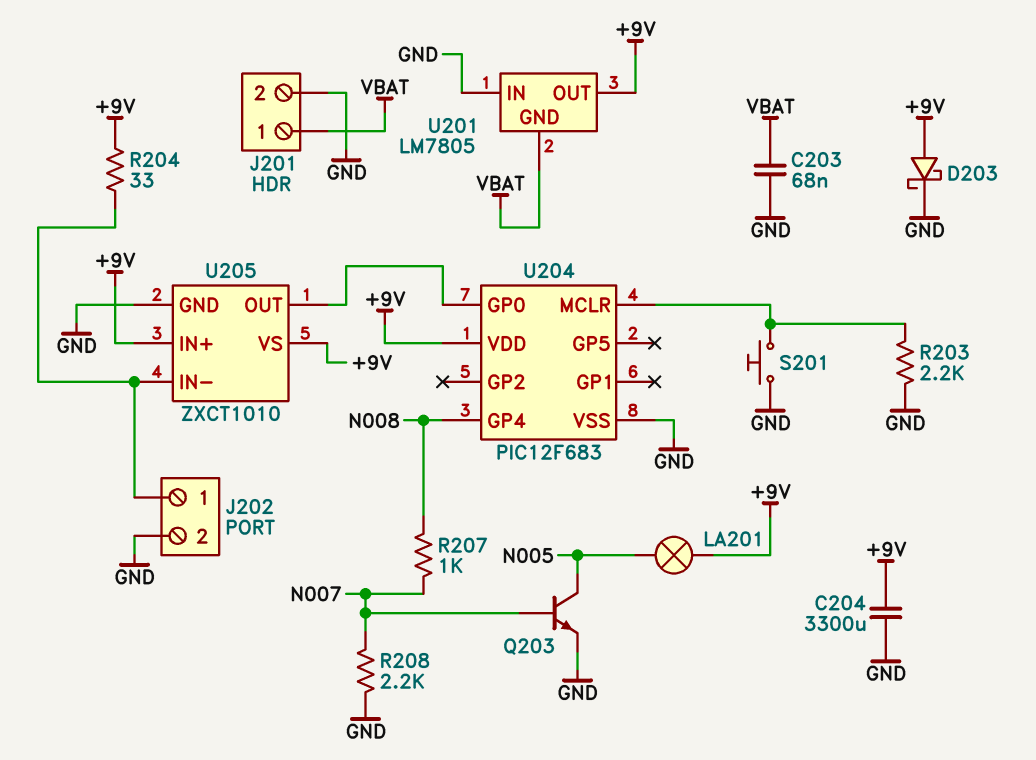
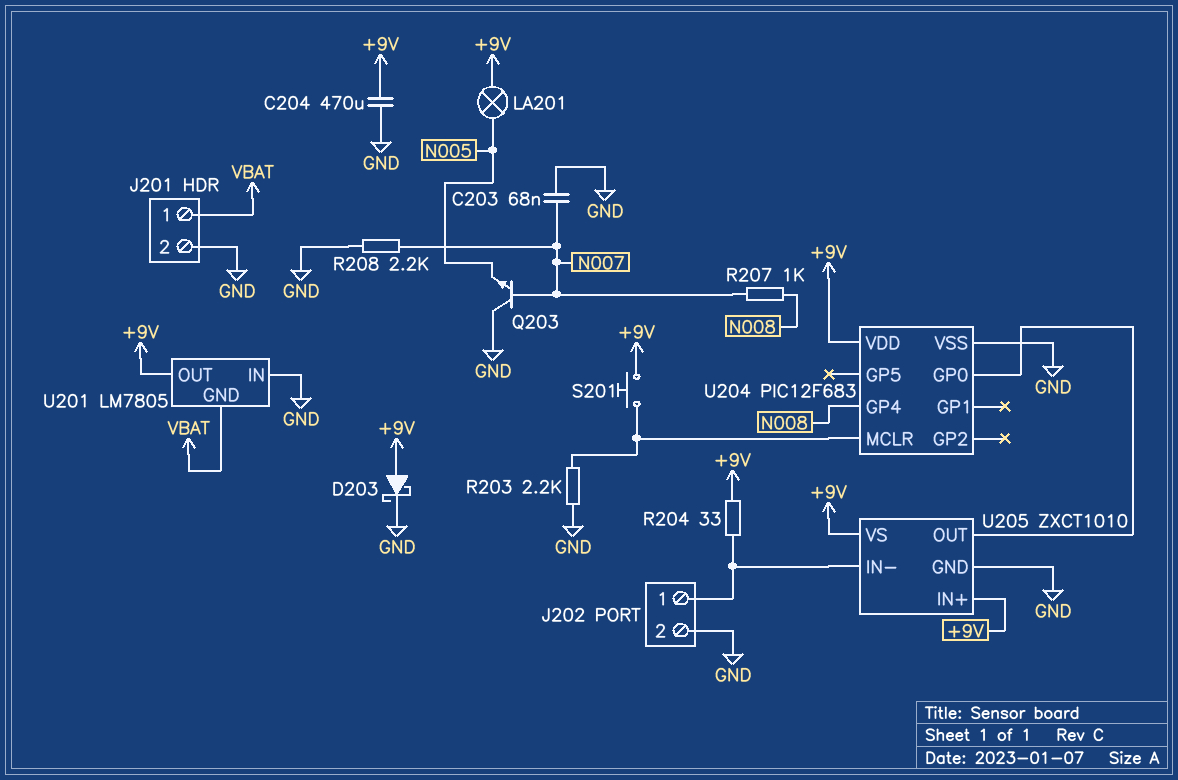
C203: 68nF (GND, VBAT) -> 68nF (GND, N007)
C204: 3300uF (+9V, GND) -> 470uF (+9V, GND)
Q203: NPN (B N007, C N005, E GND) -> NPN (B N007, C GND, E N005)
S201: button (GND, U204/MCLR) -> button (+9V, U204/MCLR)

